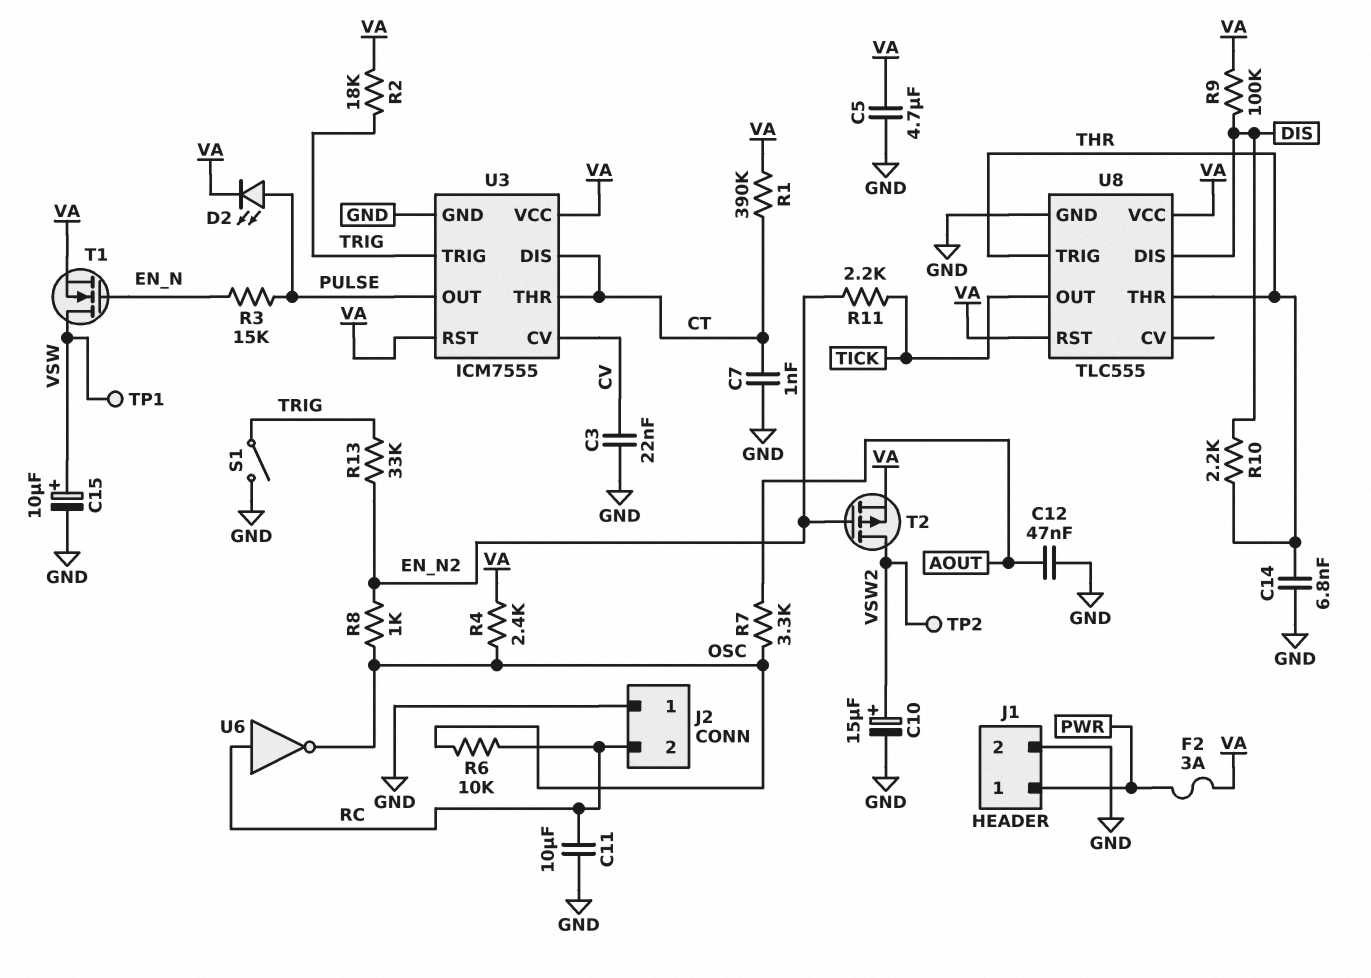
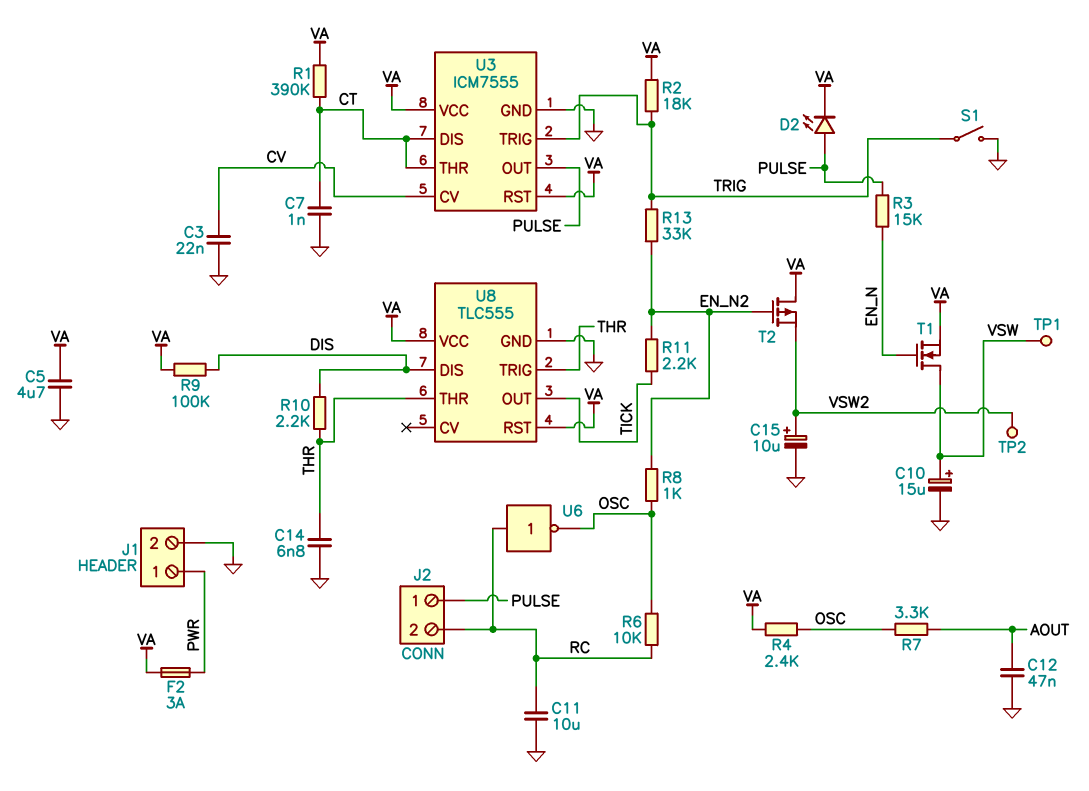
C10: 15uF (plus VSW2, minus GND) -> 15uF (plus VSW, minus GND)
C15: 10uF (plus VSW, minus GND) -> 10uF (plus VSW2, minus GND)
J2 pin 1: GND -> PULSE
T2: PMOS (G EN_N2, D VSW2, S VA) -> PMOS (G EN_N2, D VA, S VSW2)

